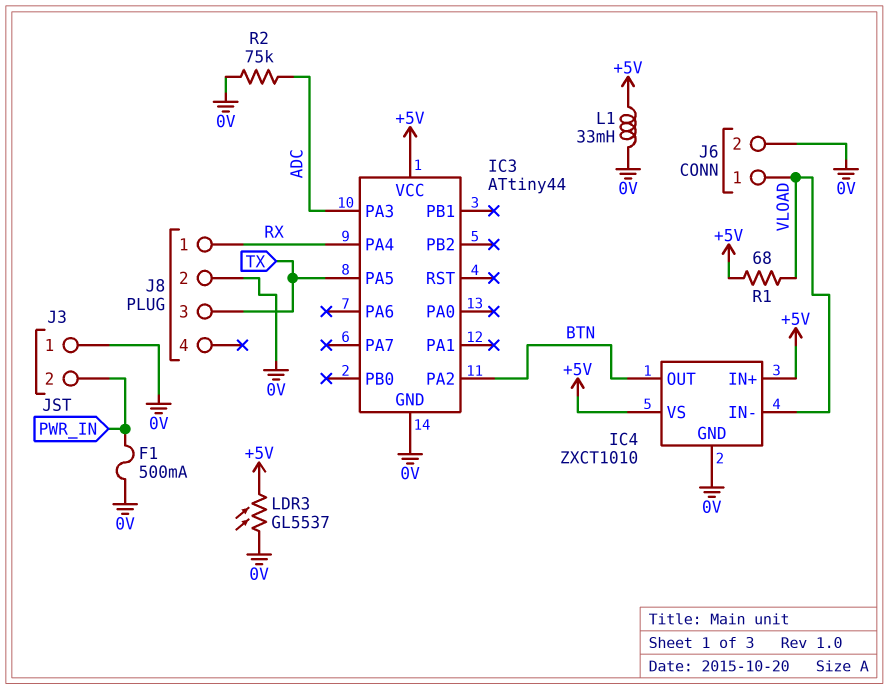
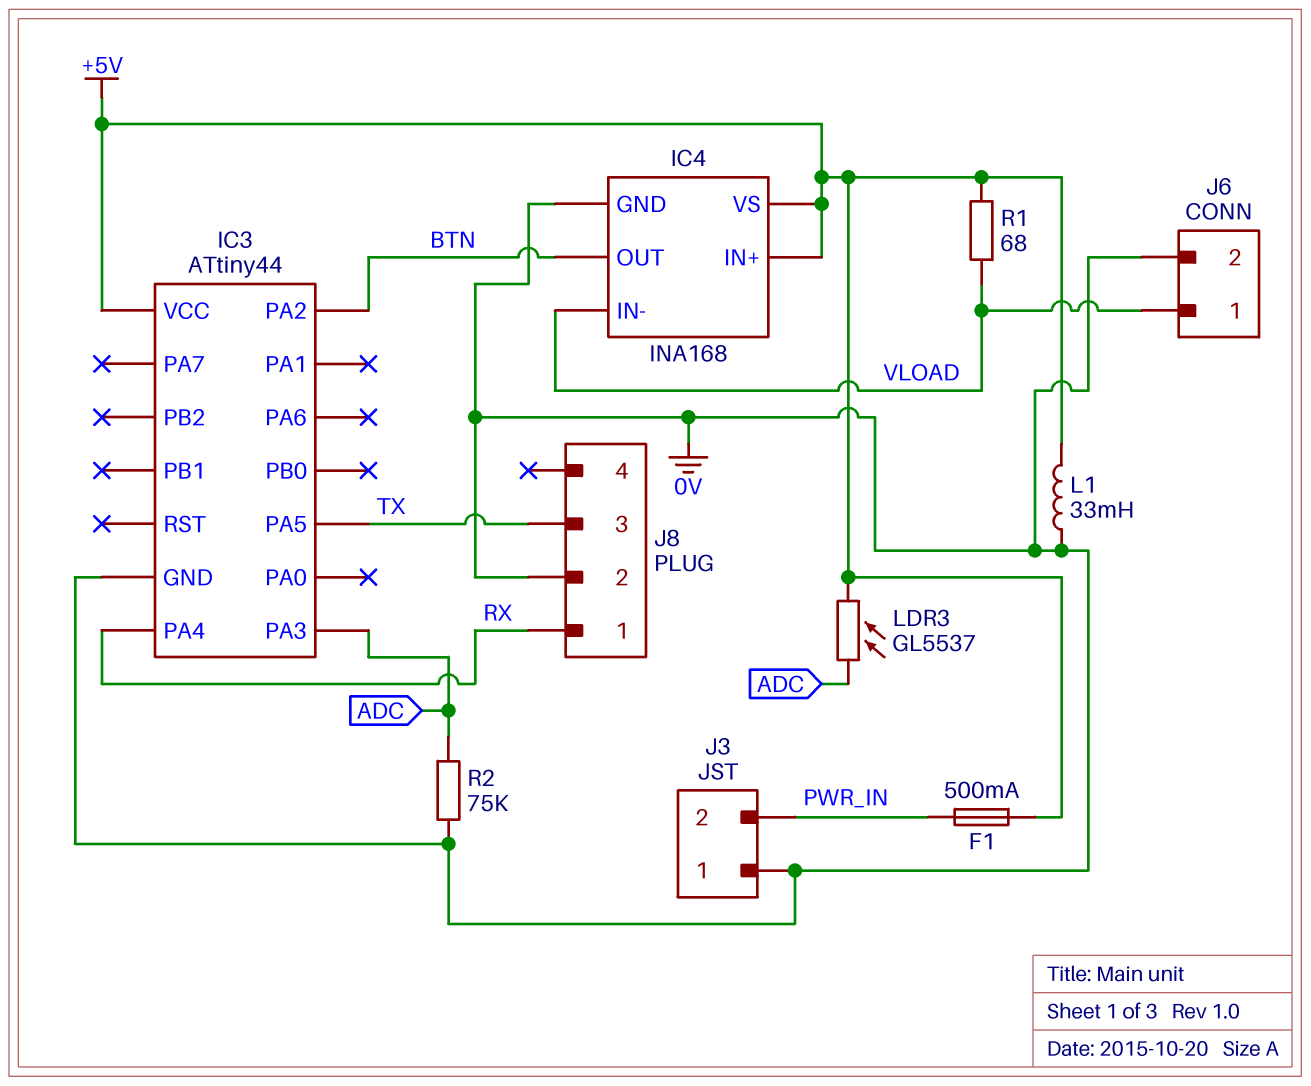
F1: 500mA (0V, PWR_IN) -> 500mA (+5V, PWR_IN)
IC4: ZXCT1010 -> INA168
LDR3: GL5537 (+5V, 0V) -> GL5537 (+5V, ADC)

